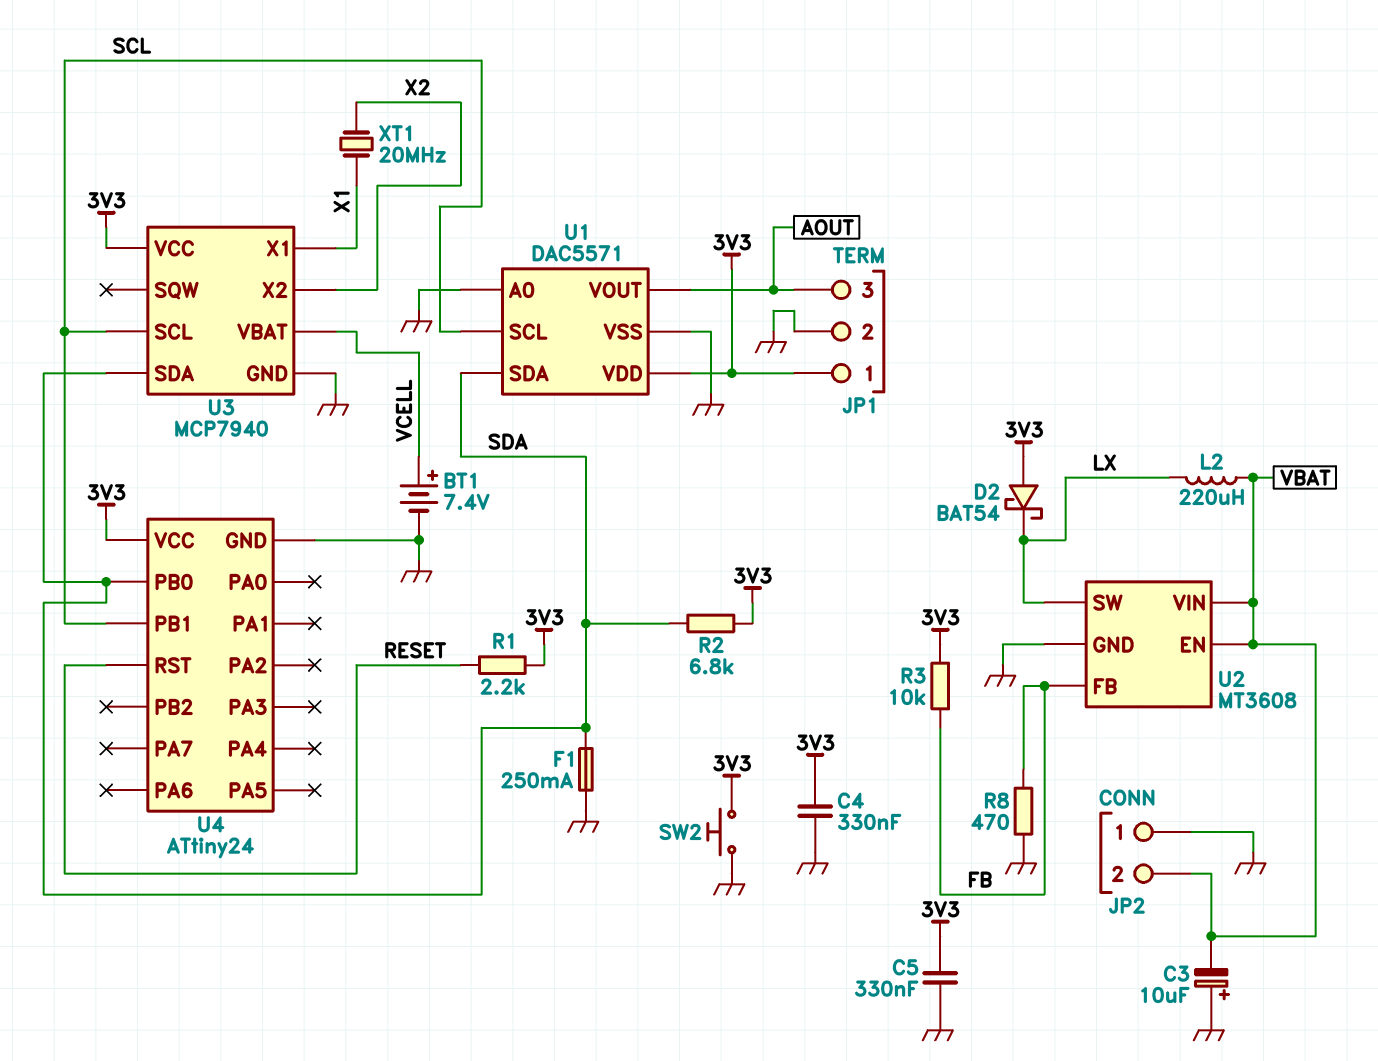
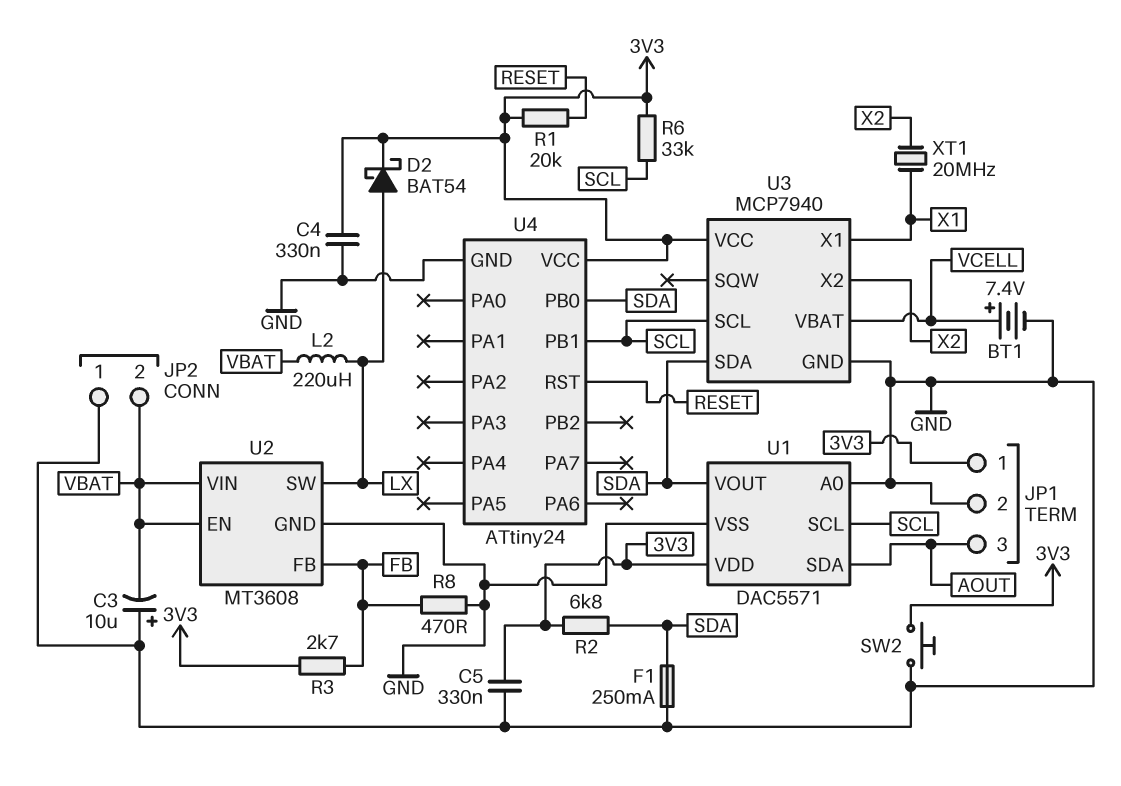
D2: schottky BAT54 (A 3V3, K LX) -> schottky BAT54 (A LX, K 3V3)
R1: 2.2k (3V3, RESET) -> 20k (3V3, RESET)
R3: 10k (3V3, FB) -> 2.7k (3V3, FB)
R6: none -> 33k (3V3, SCL)
U1 pin SDA: SDA -> AOUT
U1 pin VOUT: AOUT -> SDA

